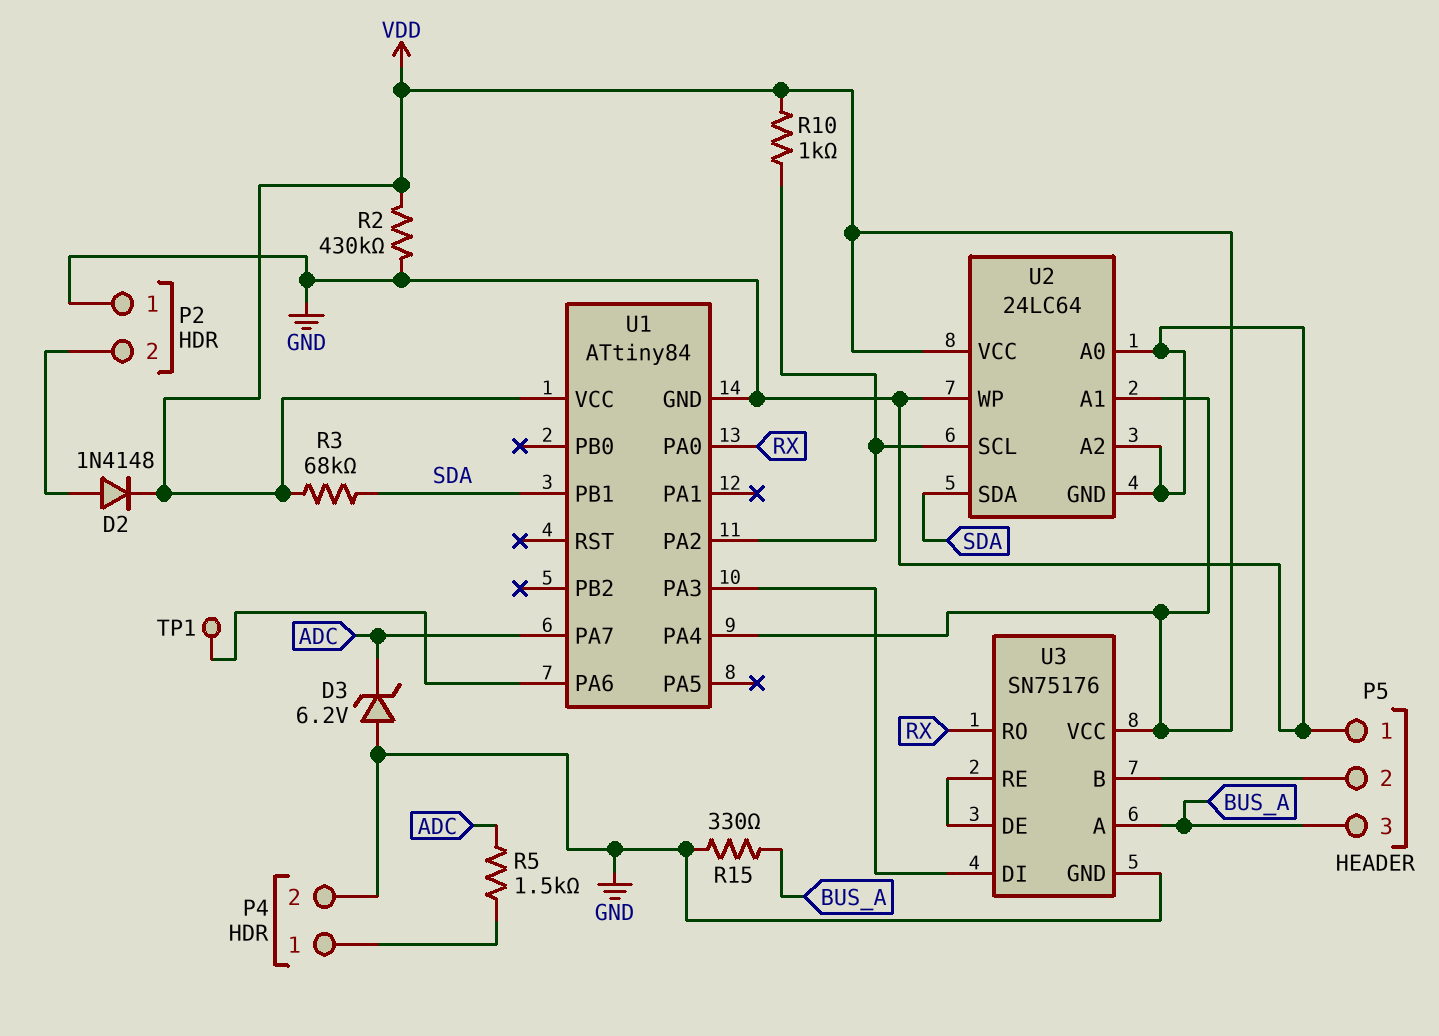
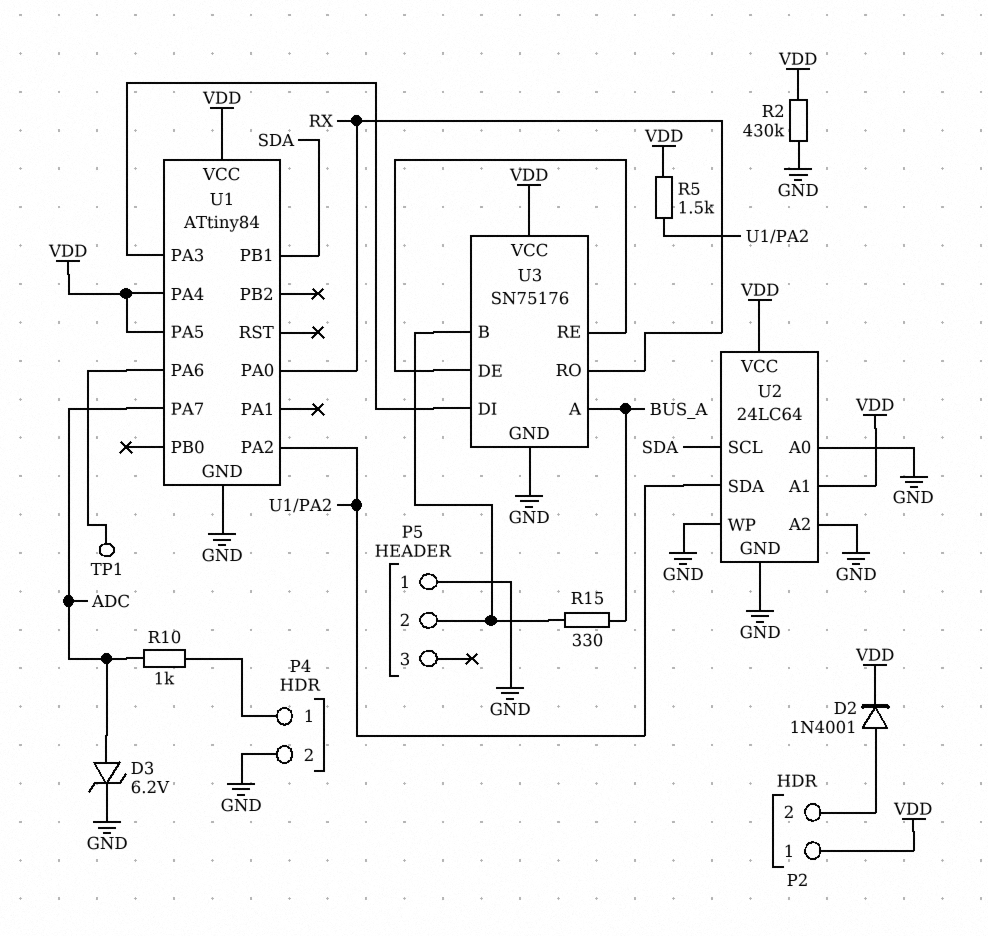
D2: diode 1N4148 (A P2/2, K VDD) -> diode 1N4001 (A P2/2, K VDD)
D3: zener 6.2V (A GND, K ADC) -> zener 6.2V (A ADC, K GND)
P2 pin 1: GND -> VDD
P5 pin 3: BUS_A -> none
R3: 68k (SDA, VDD) -> none
R5: 1.5k (ADC, P4/1) -> 1.5k (U1/PA2, VDD)
R10: 1k (U1/PA2, VDD) -> 1k (ADC, P4/1)
R15: 330 (BUS_A, GND) -> 330 (BUS_A, P5/2)
U1 pin PA5: none -> VDD
U2 pin SCL: U1/PA2 -> SDA
U2 pin SDA: SDA -> U1/PA2

